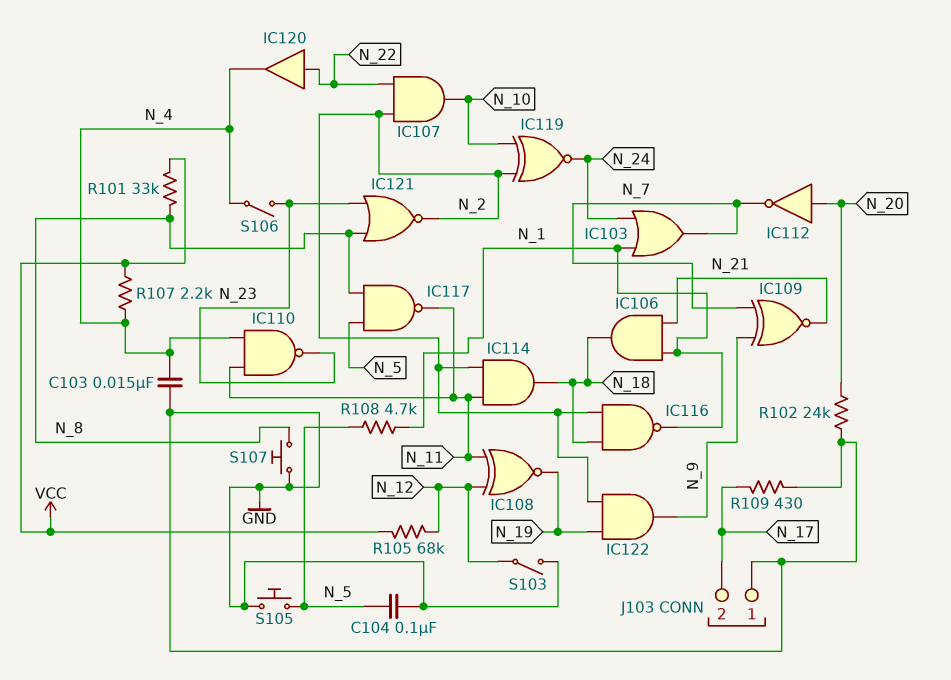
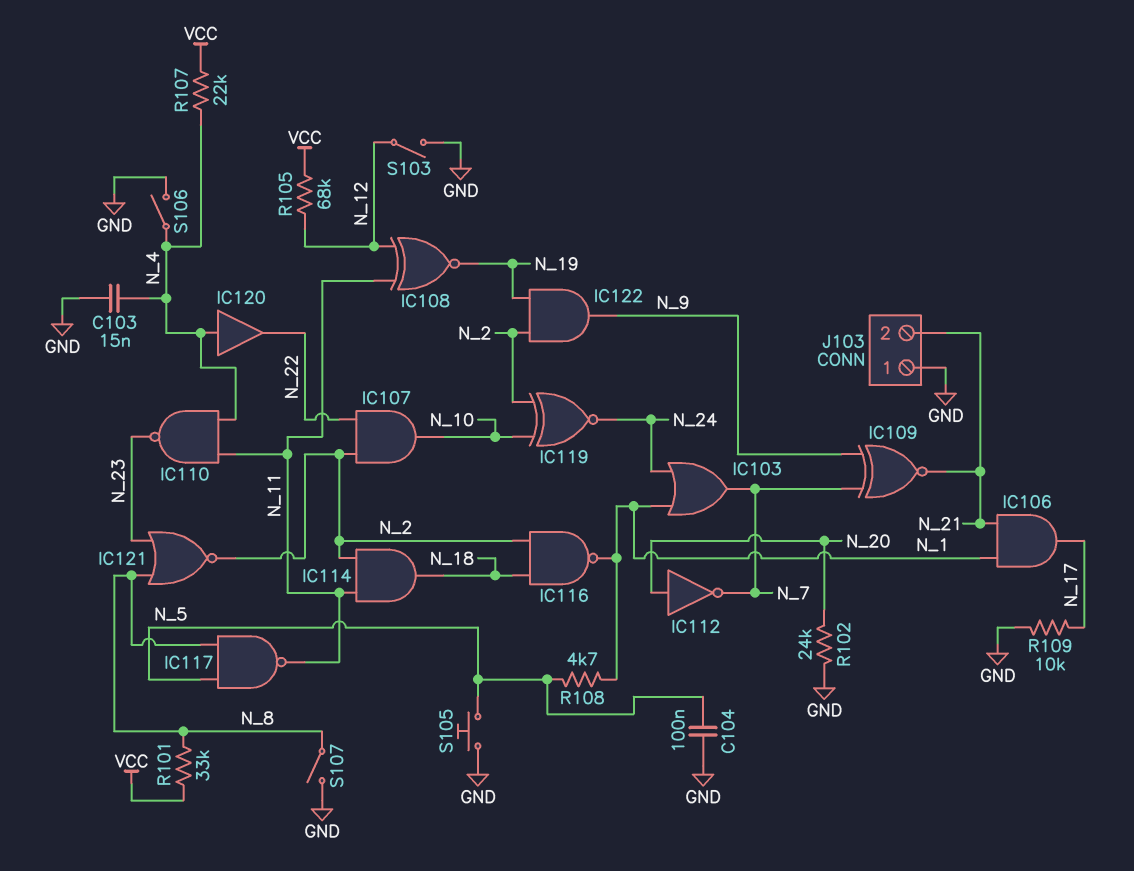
IC106: AND (in N_1, in N_21, out N_18) -> AND (in N_1, in N_21, out N_17)
IC120: buffer (in N_22, out N_4) -> buffer (in N_4, out N_22)
J103 pin 2: N_17 -> N_21
R107: 2.2k (N_4, VCC) -> 22k (N_4, VCC)
R109: 430 (GND, N_17) -> 10k (GND, N_17)
S106: switch (N_4, N_23) -> switch (GND, N_4)
S107: button (GND, N_8) -> switch (GND, N_8)

